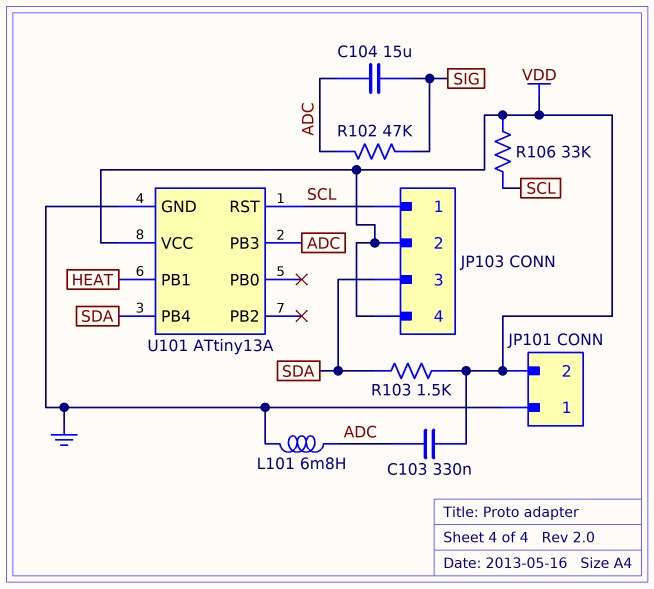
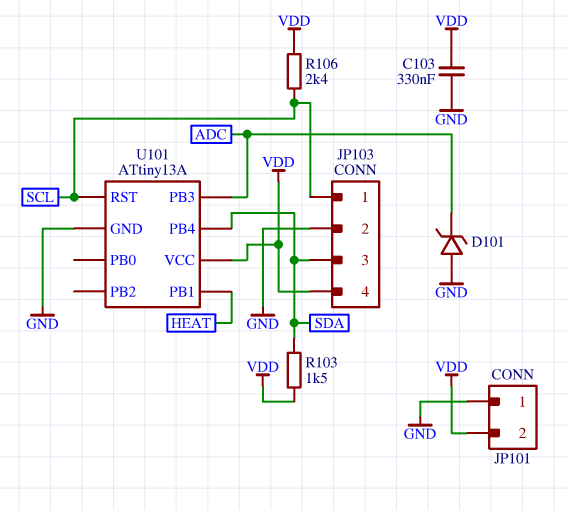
C103: 330nF (ADC, VDD) -> 330nF (GND, VDD)
C104: 15uF (ADC, SIG) -> none
D101: none -> zener (A GND, K ADC)
JP103 pin 2: VDD -> GND
L101: 6.8mH (ADC, GND) -> none
R102: 47k (ADC, SIG) -> none
R106: 33k (SCL, VDD) -> 2.4k (SCL, VDD)

